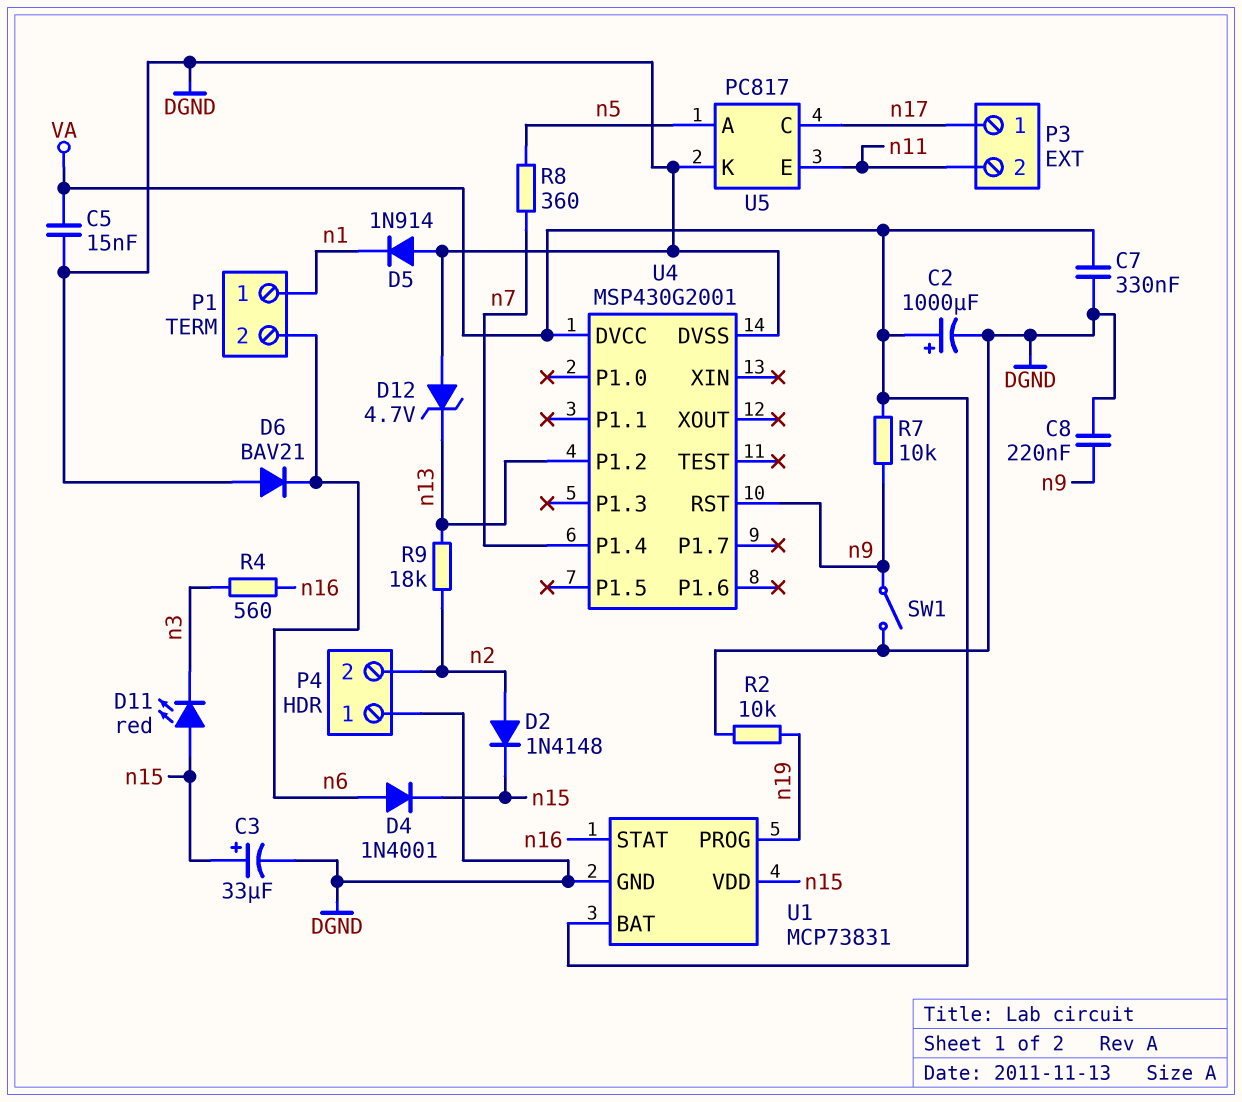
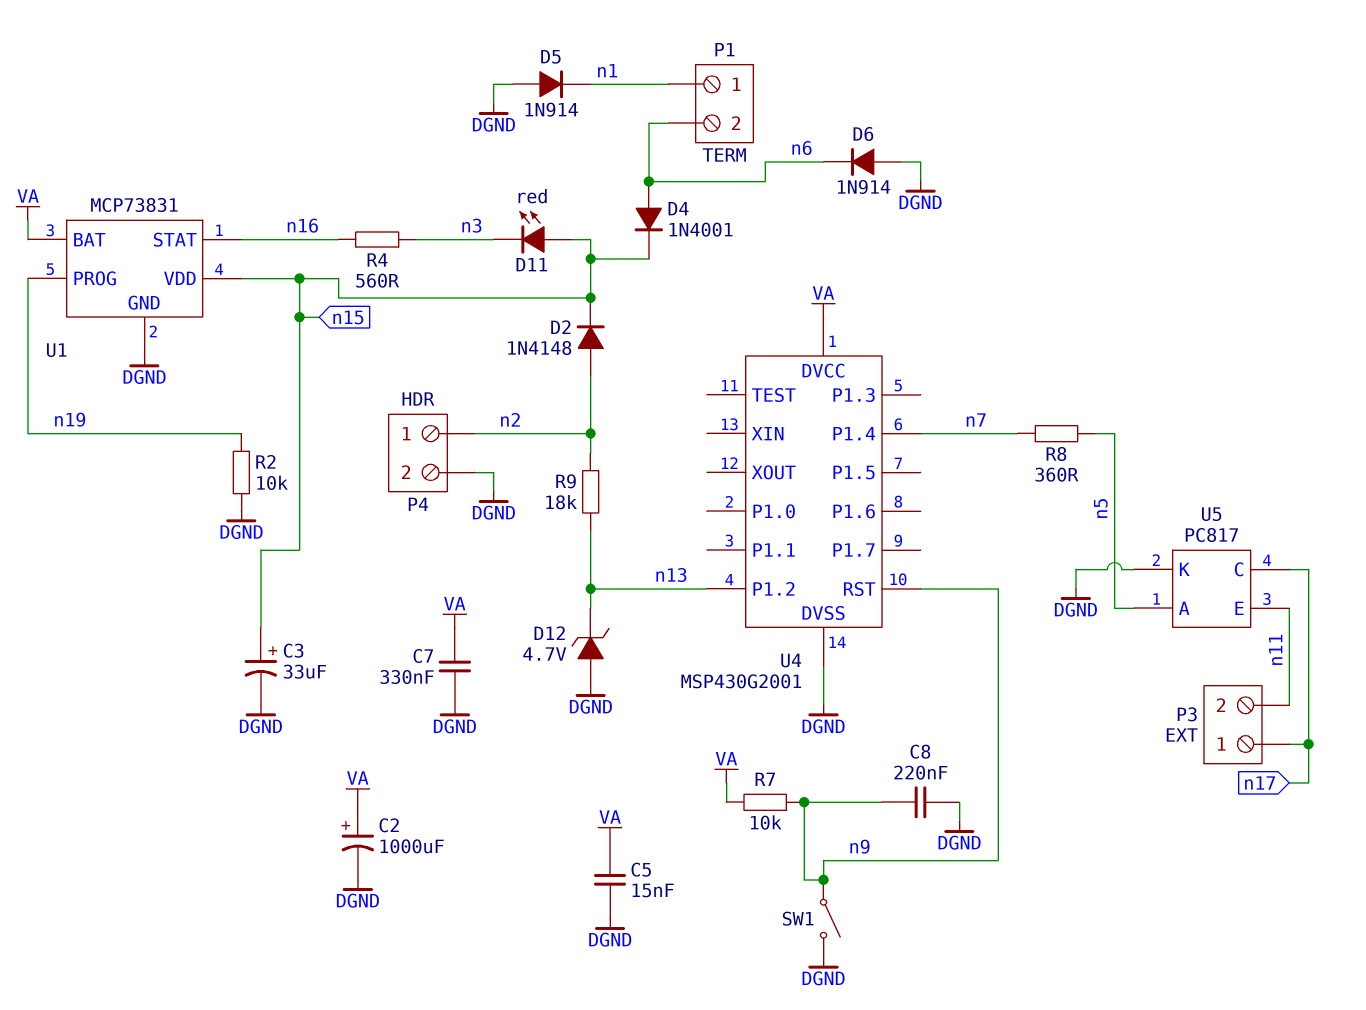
D6: diode BAV21 (A DGND, K n6) -> diode 1N914 (A DGND, K n6)
P4 pin 1: DGND -> n2
P4 pin 2: n2 -> DGND

